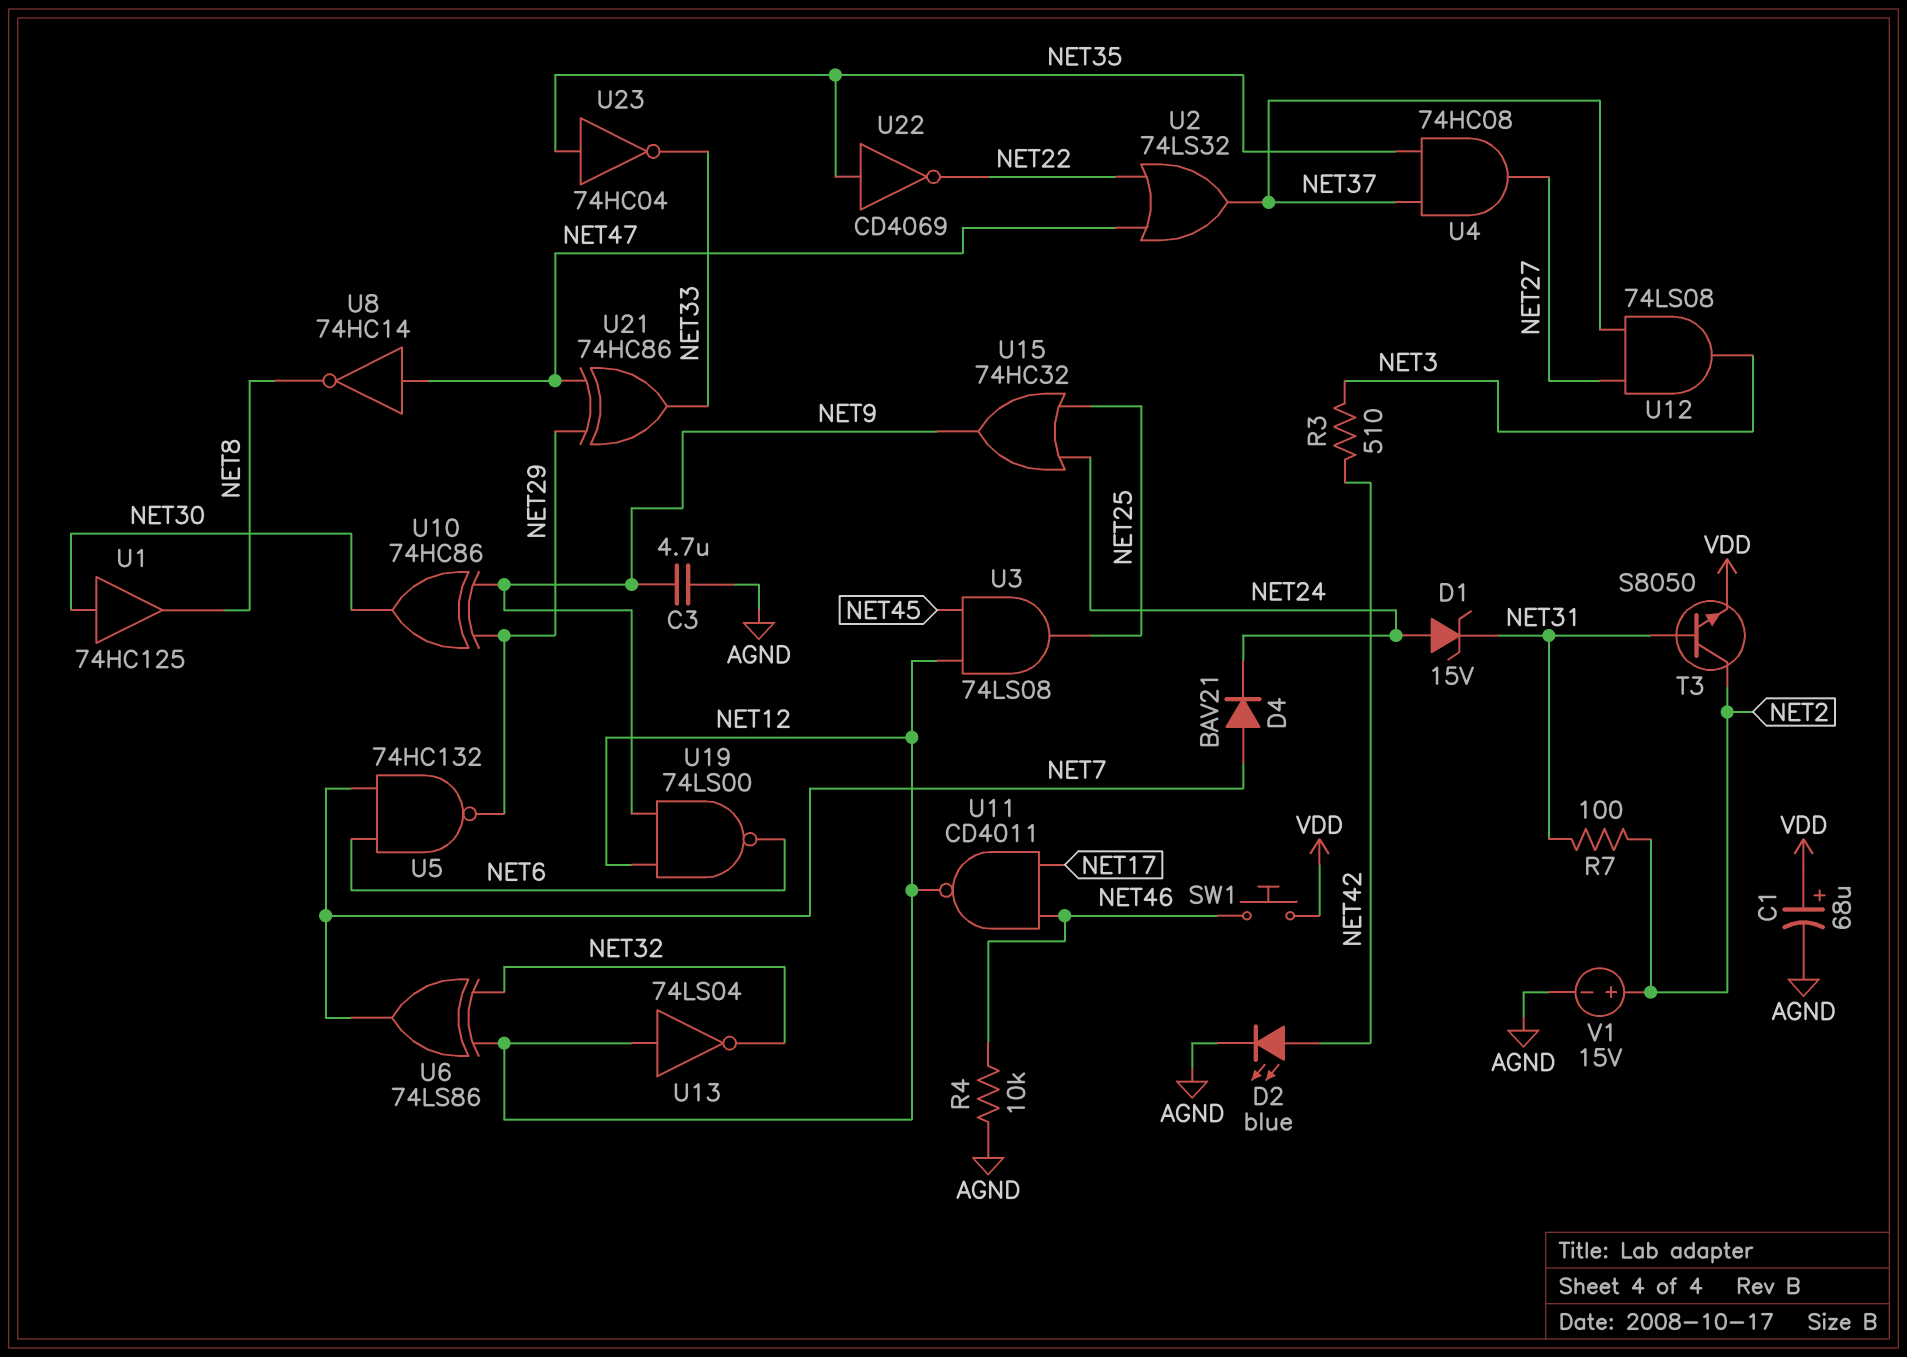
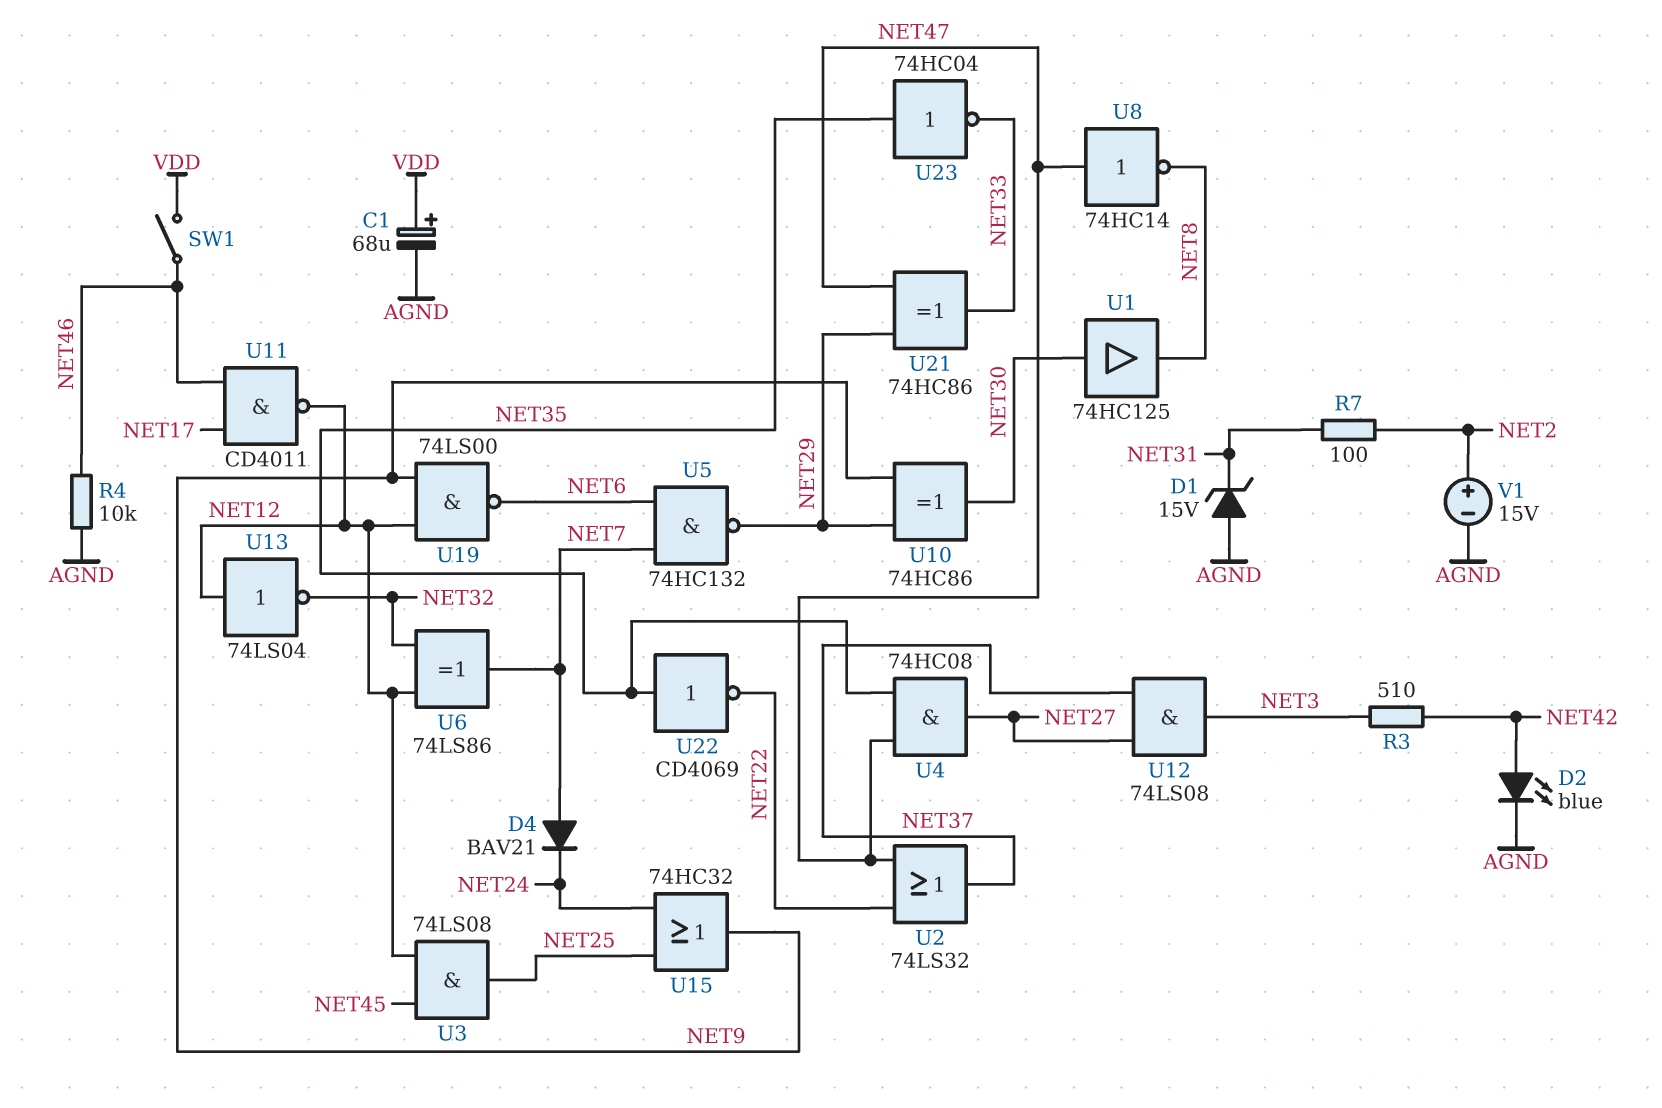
C3: 4.7uF (AGND, NET9) -> none
D1: zener 15V (A NET24, K NET31) -> zener 15V (A AGND, K NET31)
SW1: button (NET46, VDD) -> switch (NET46, VDD)
T3: NPN S8050 (B NET31, C NET2, E VDD) -> none
U4: AND 74HC08 (in NET35, in NET37, out NET27) -> AND 74HC08 (in NET35, in NET47, out NET27)

